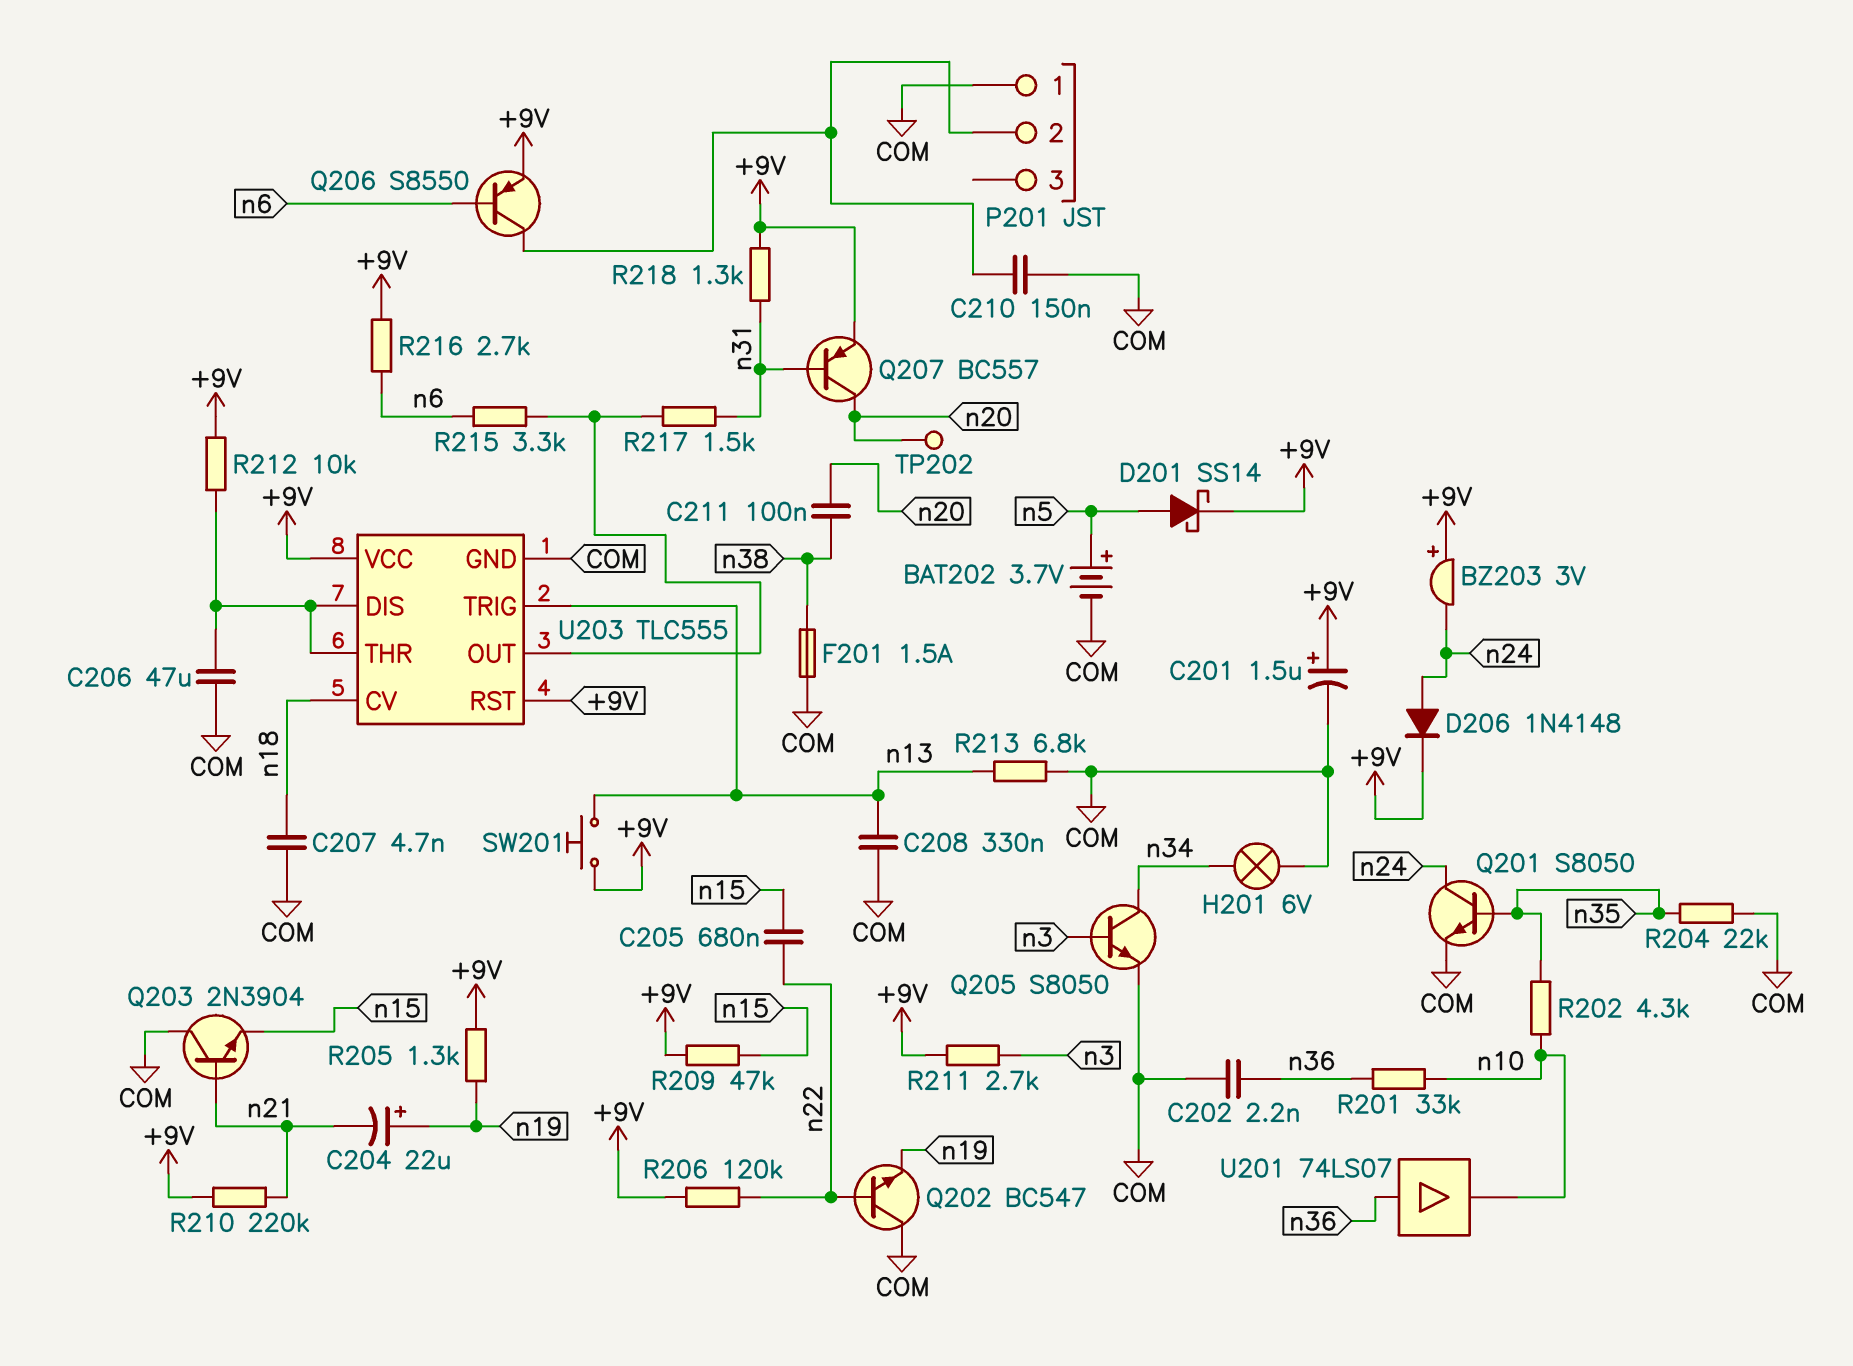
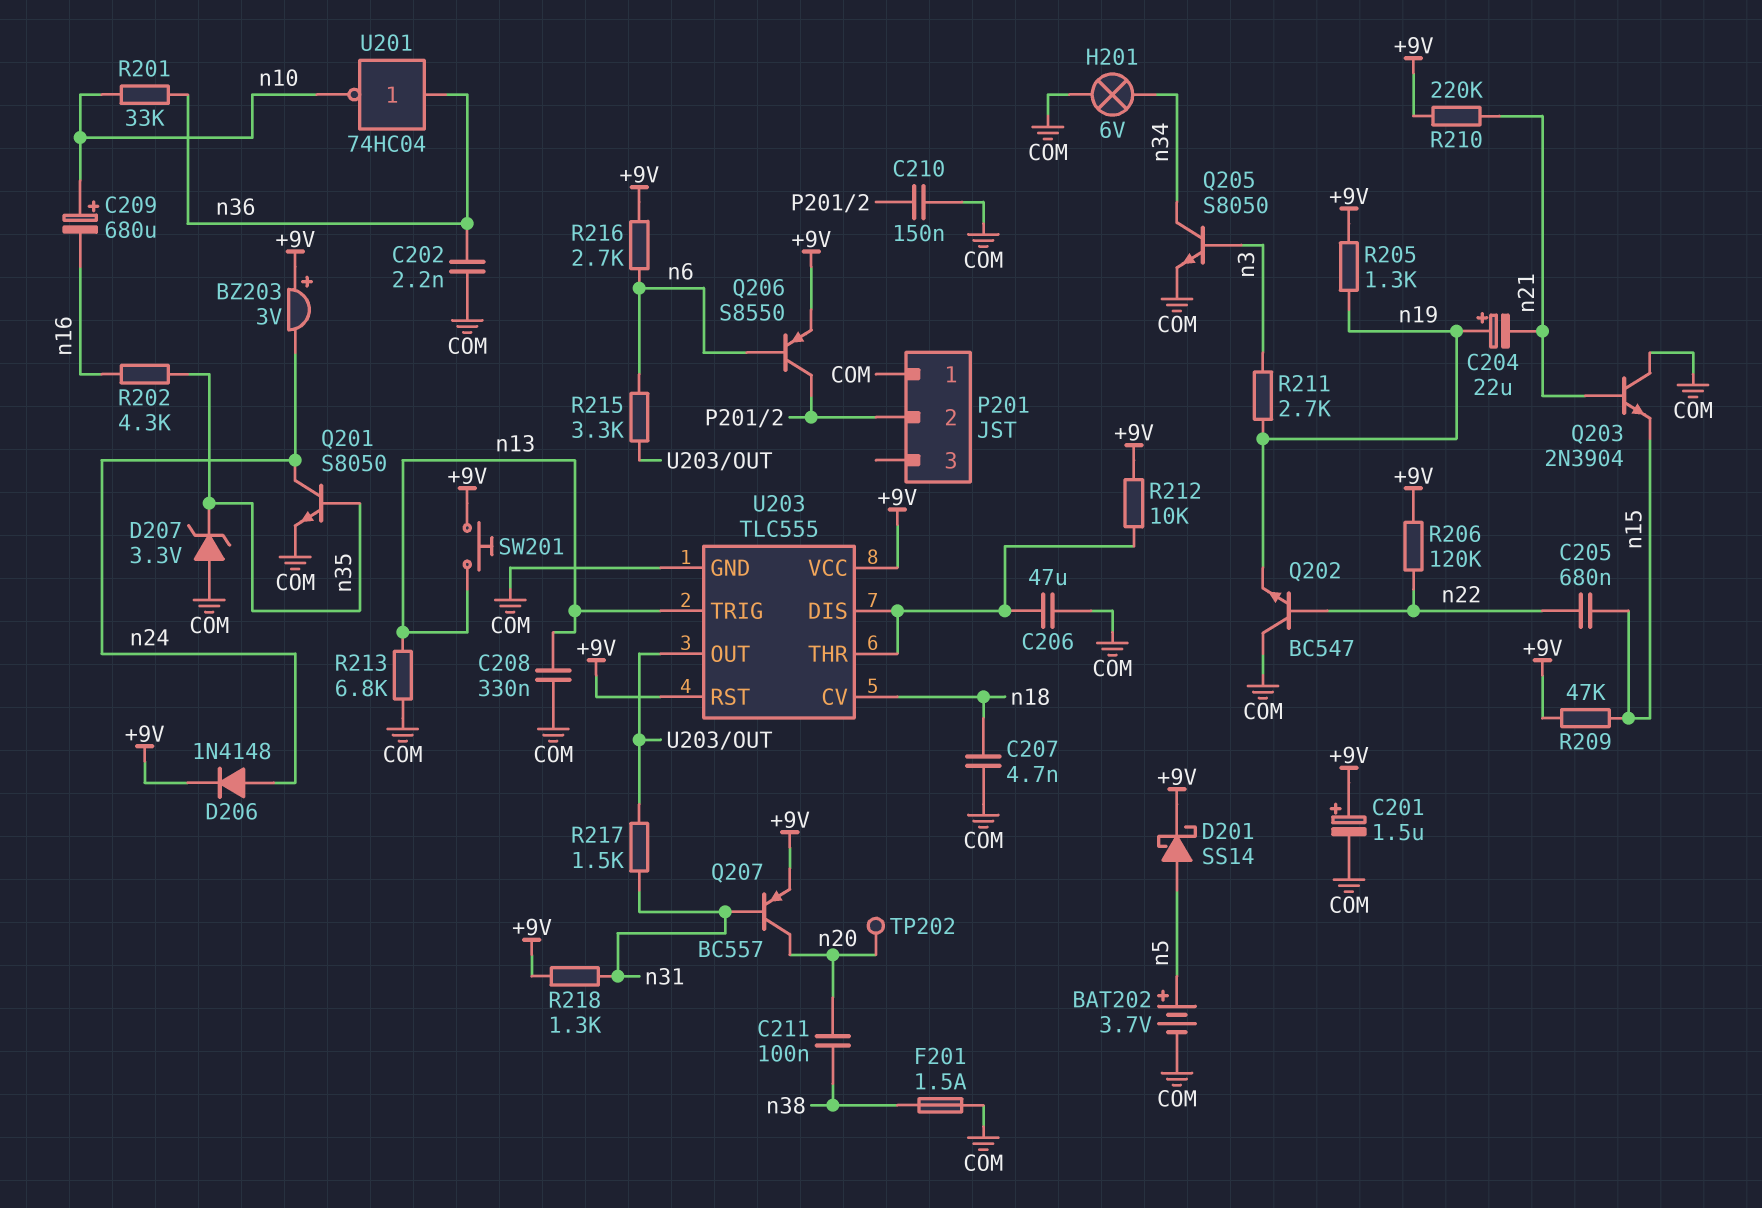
C209: none -> 680uF (plus n10, minus n16)
D207: none -> zener 3.3V (A COM, K n35)
R202: 4.3k (n10, n35) -> 4.3k (n16, n35)
R204: 22k (COM, n35) -> none
R211: 2.7k (+9V, n3) -> 2.7k (n3, n19)
U201: buffer 74LS07 (in n36, out n10) -> NOT 74HC04 (in n36, out n10)

